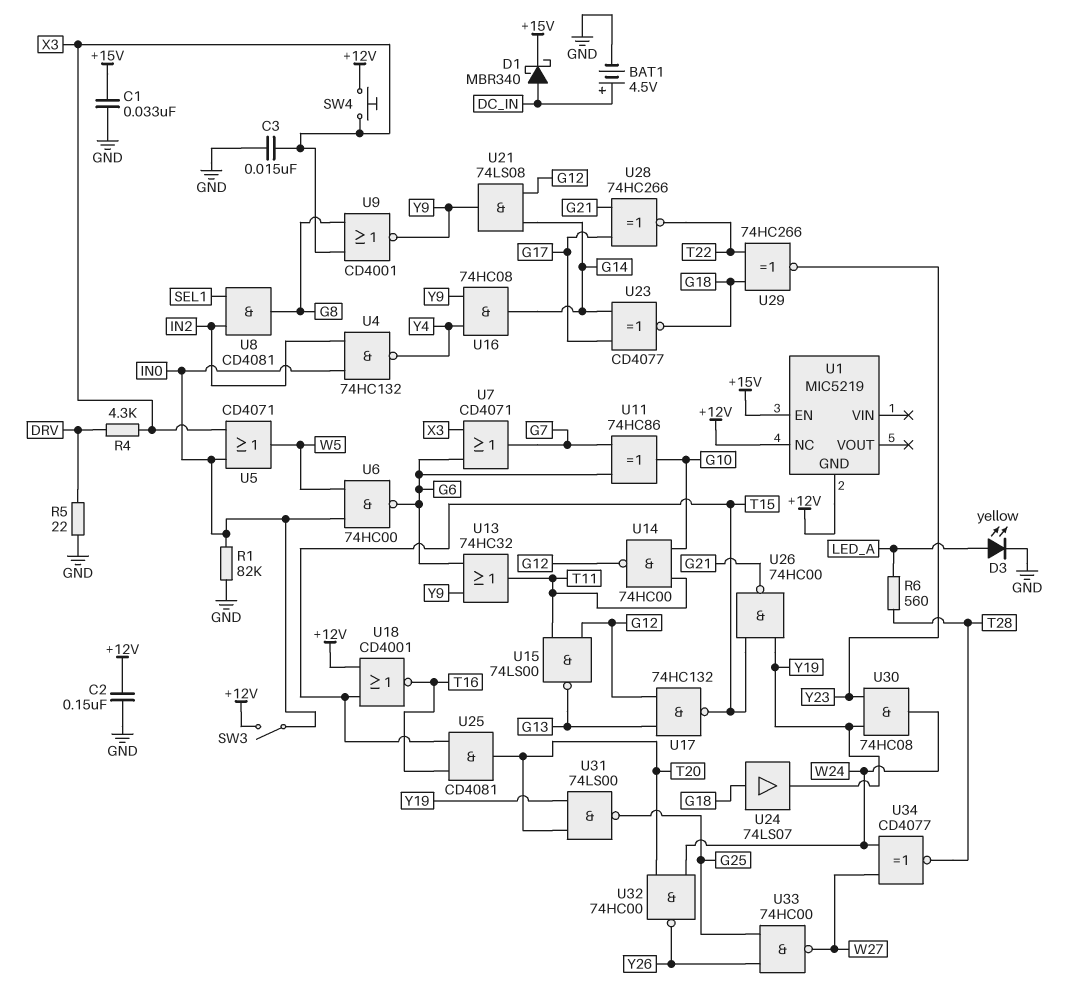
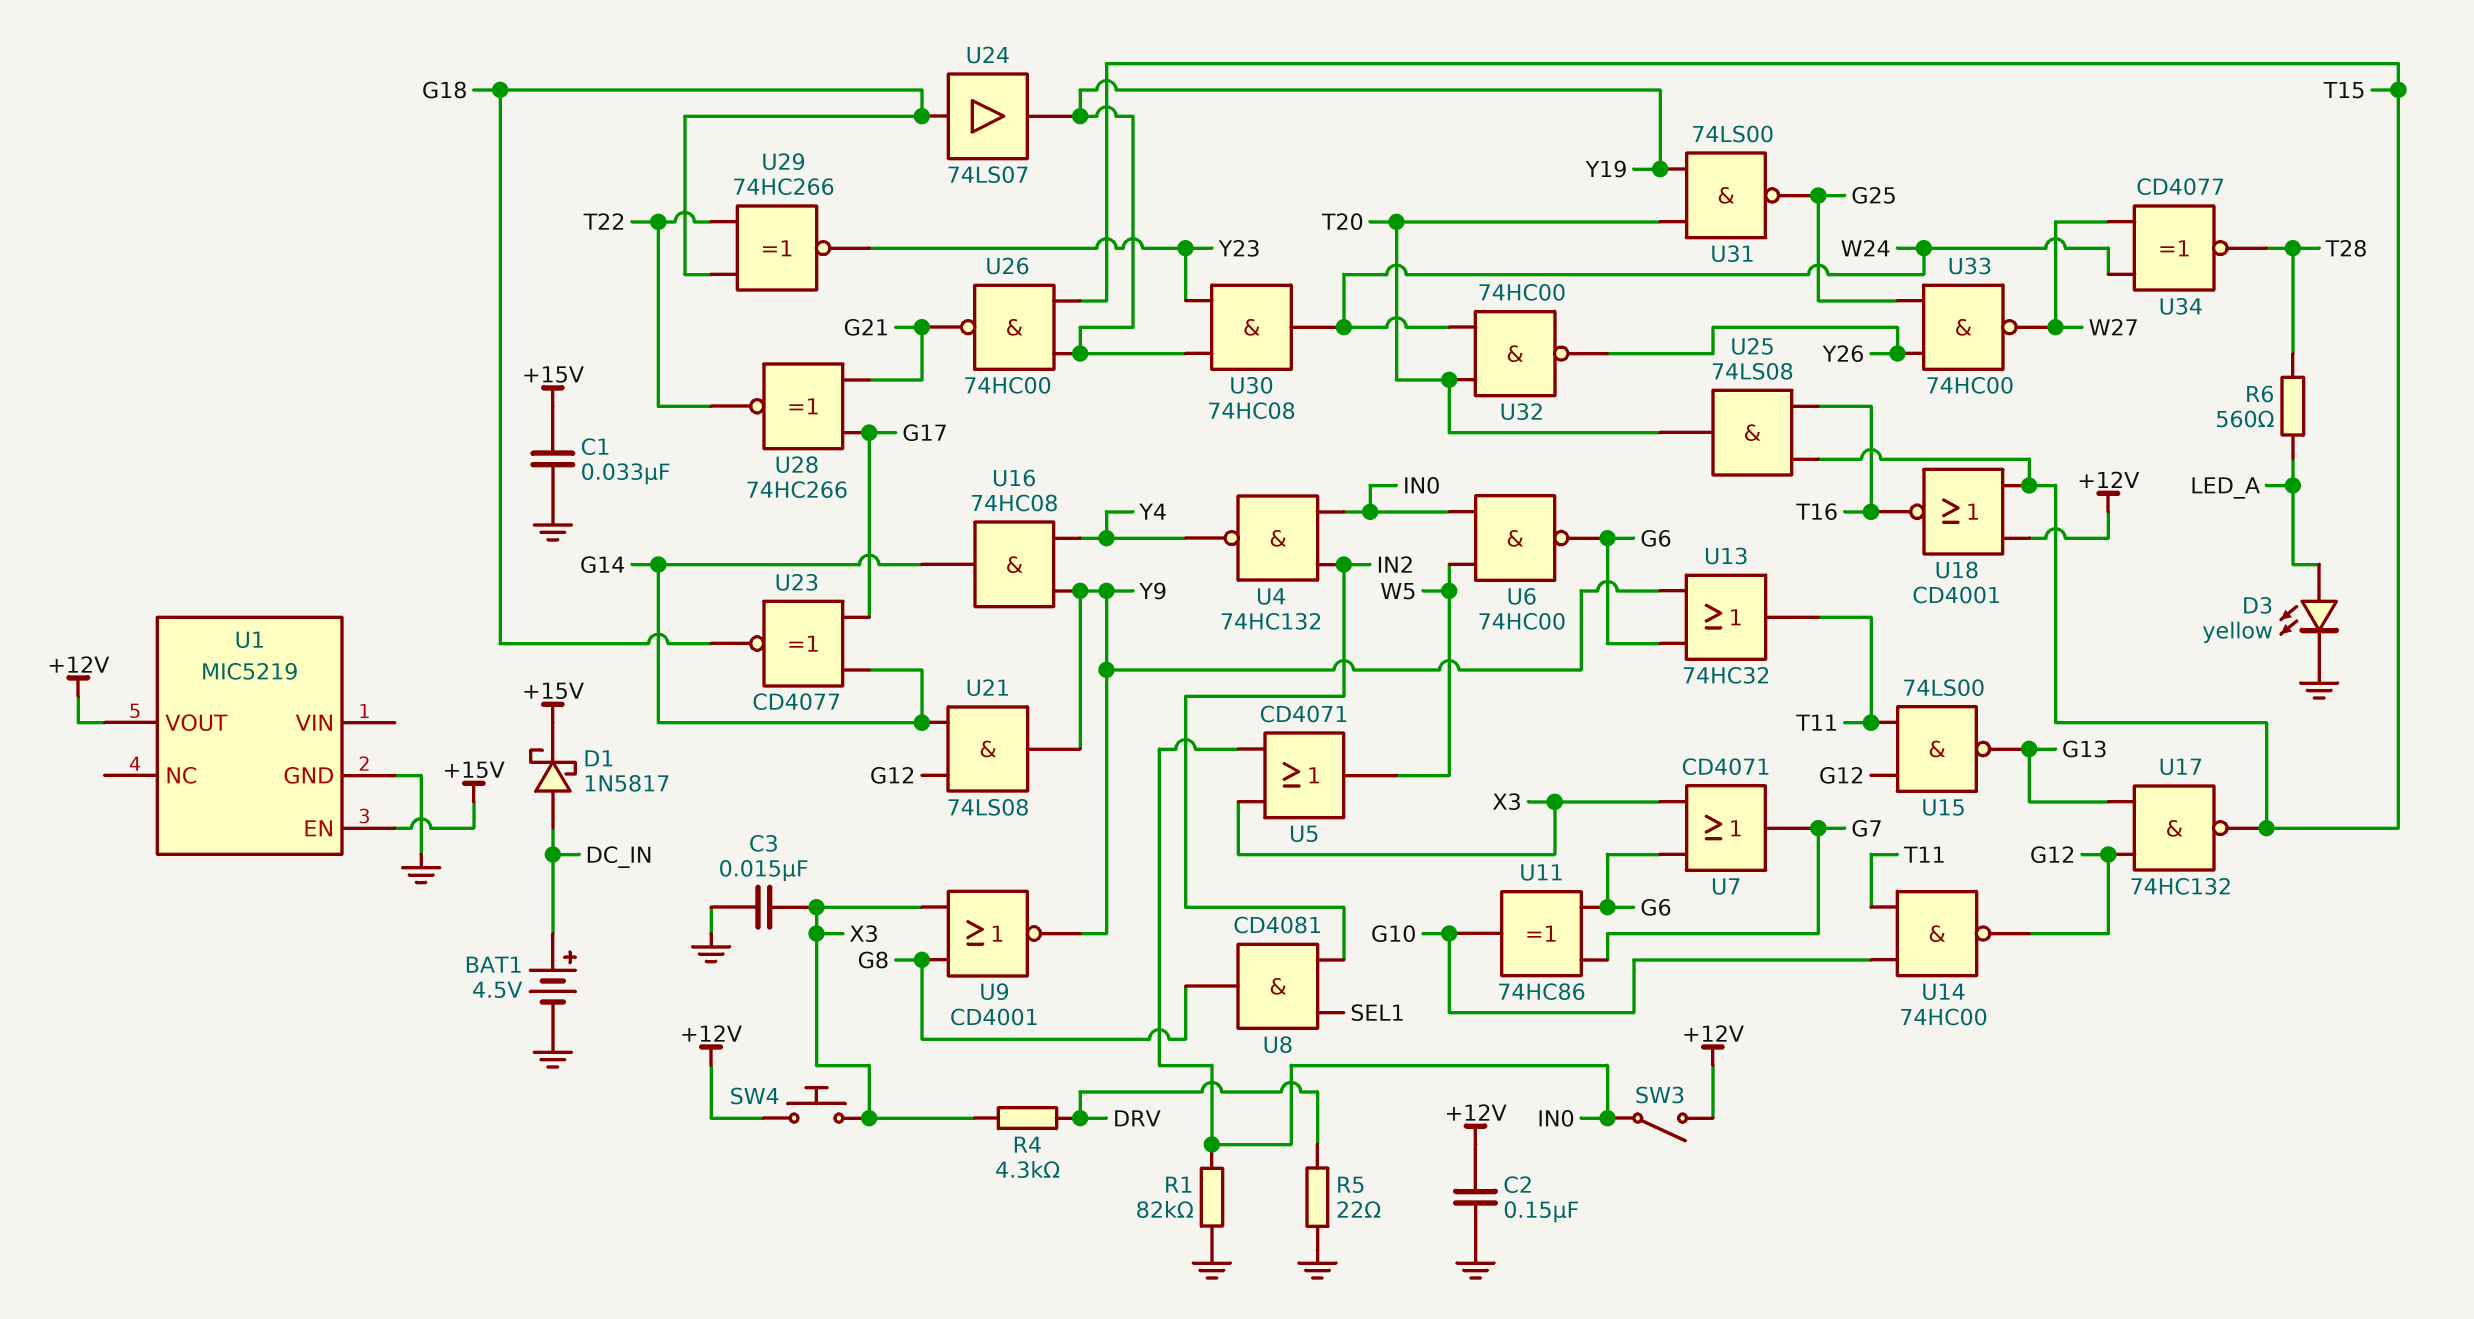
D1: schottky MBR340 (A DC_IN, K +15V) -> schottky 1N5817 (A DC_IN, K +15V)
U1 pin GND: +12V -> GND
U1 pin NC: +12V -> none
U1 pin VOUT: none -> +12V
U25: AND CD4081 (in T15, in T16, out T20) -> AND 74LS08 (in T15, in T16, out T20)

